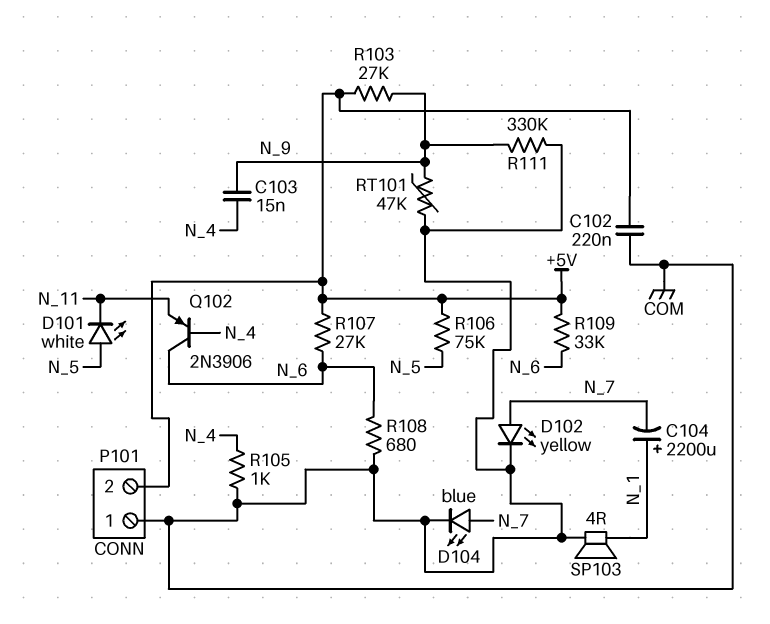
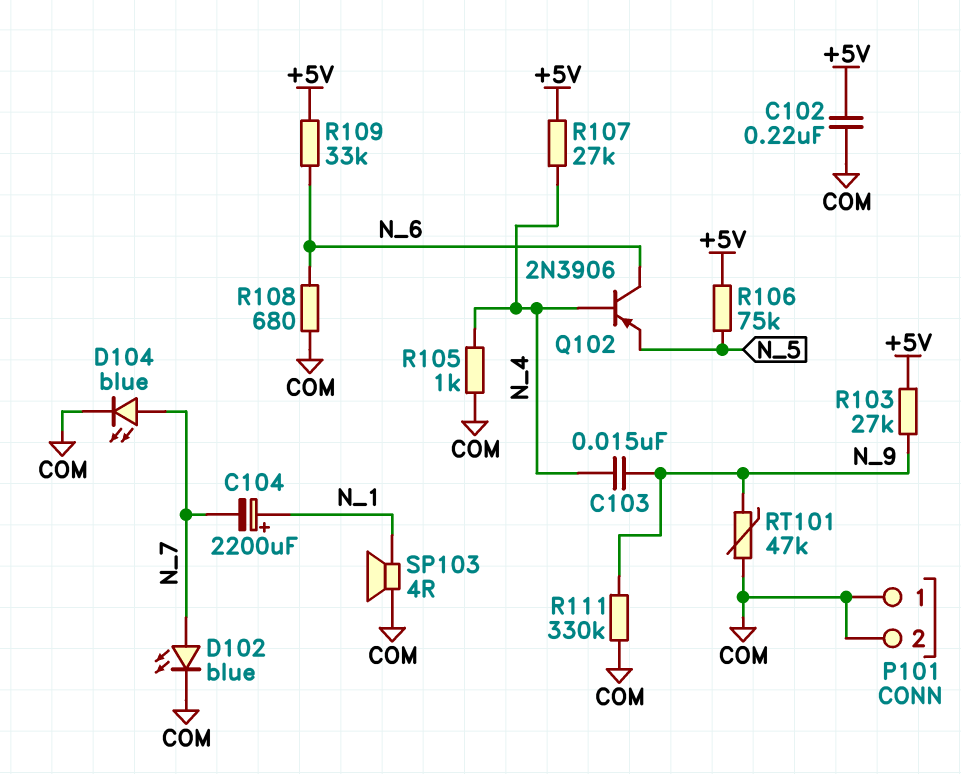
D101: LED white (A N_5, K N_11) -> none
D102: LED yellow (A N_7, K COM) -> LED blue (A N_7, K COM)
P101 pin 2: +5V -> COM
Q102: PNP 2N3906 (B N_4, C N_6, E N_11) -> PNP 2N3906 (B N_4, C N_6, E N_5)
R107: 27k (+5V, N_6) -> 27k (+5V, N_4)

